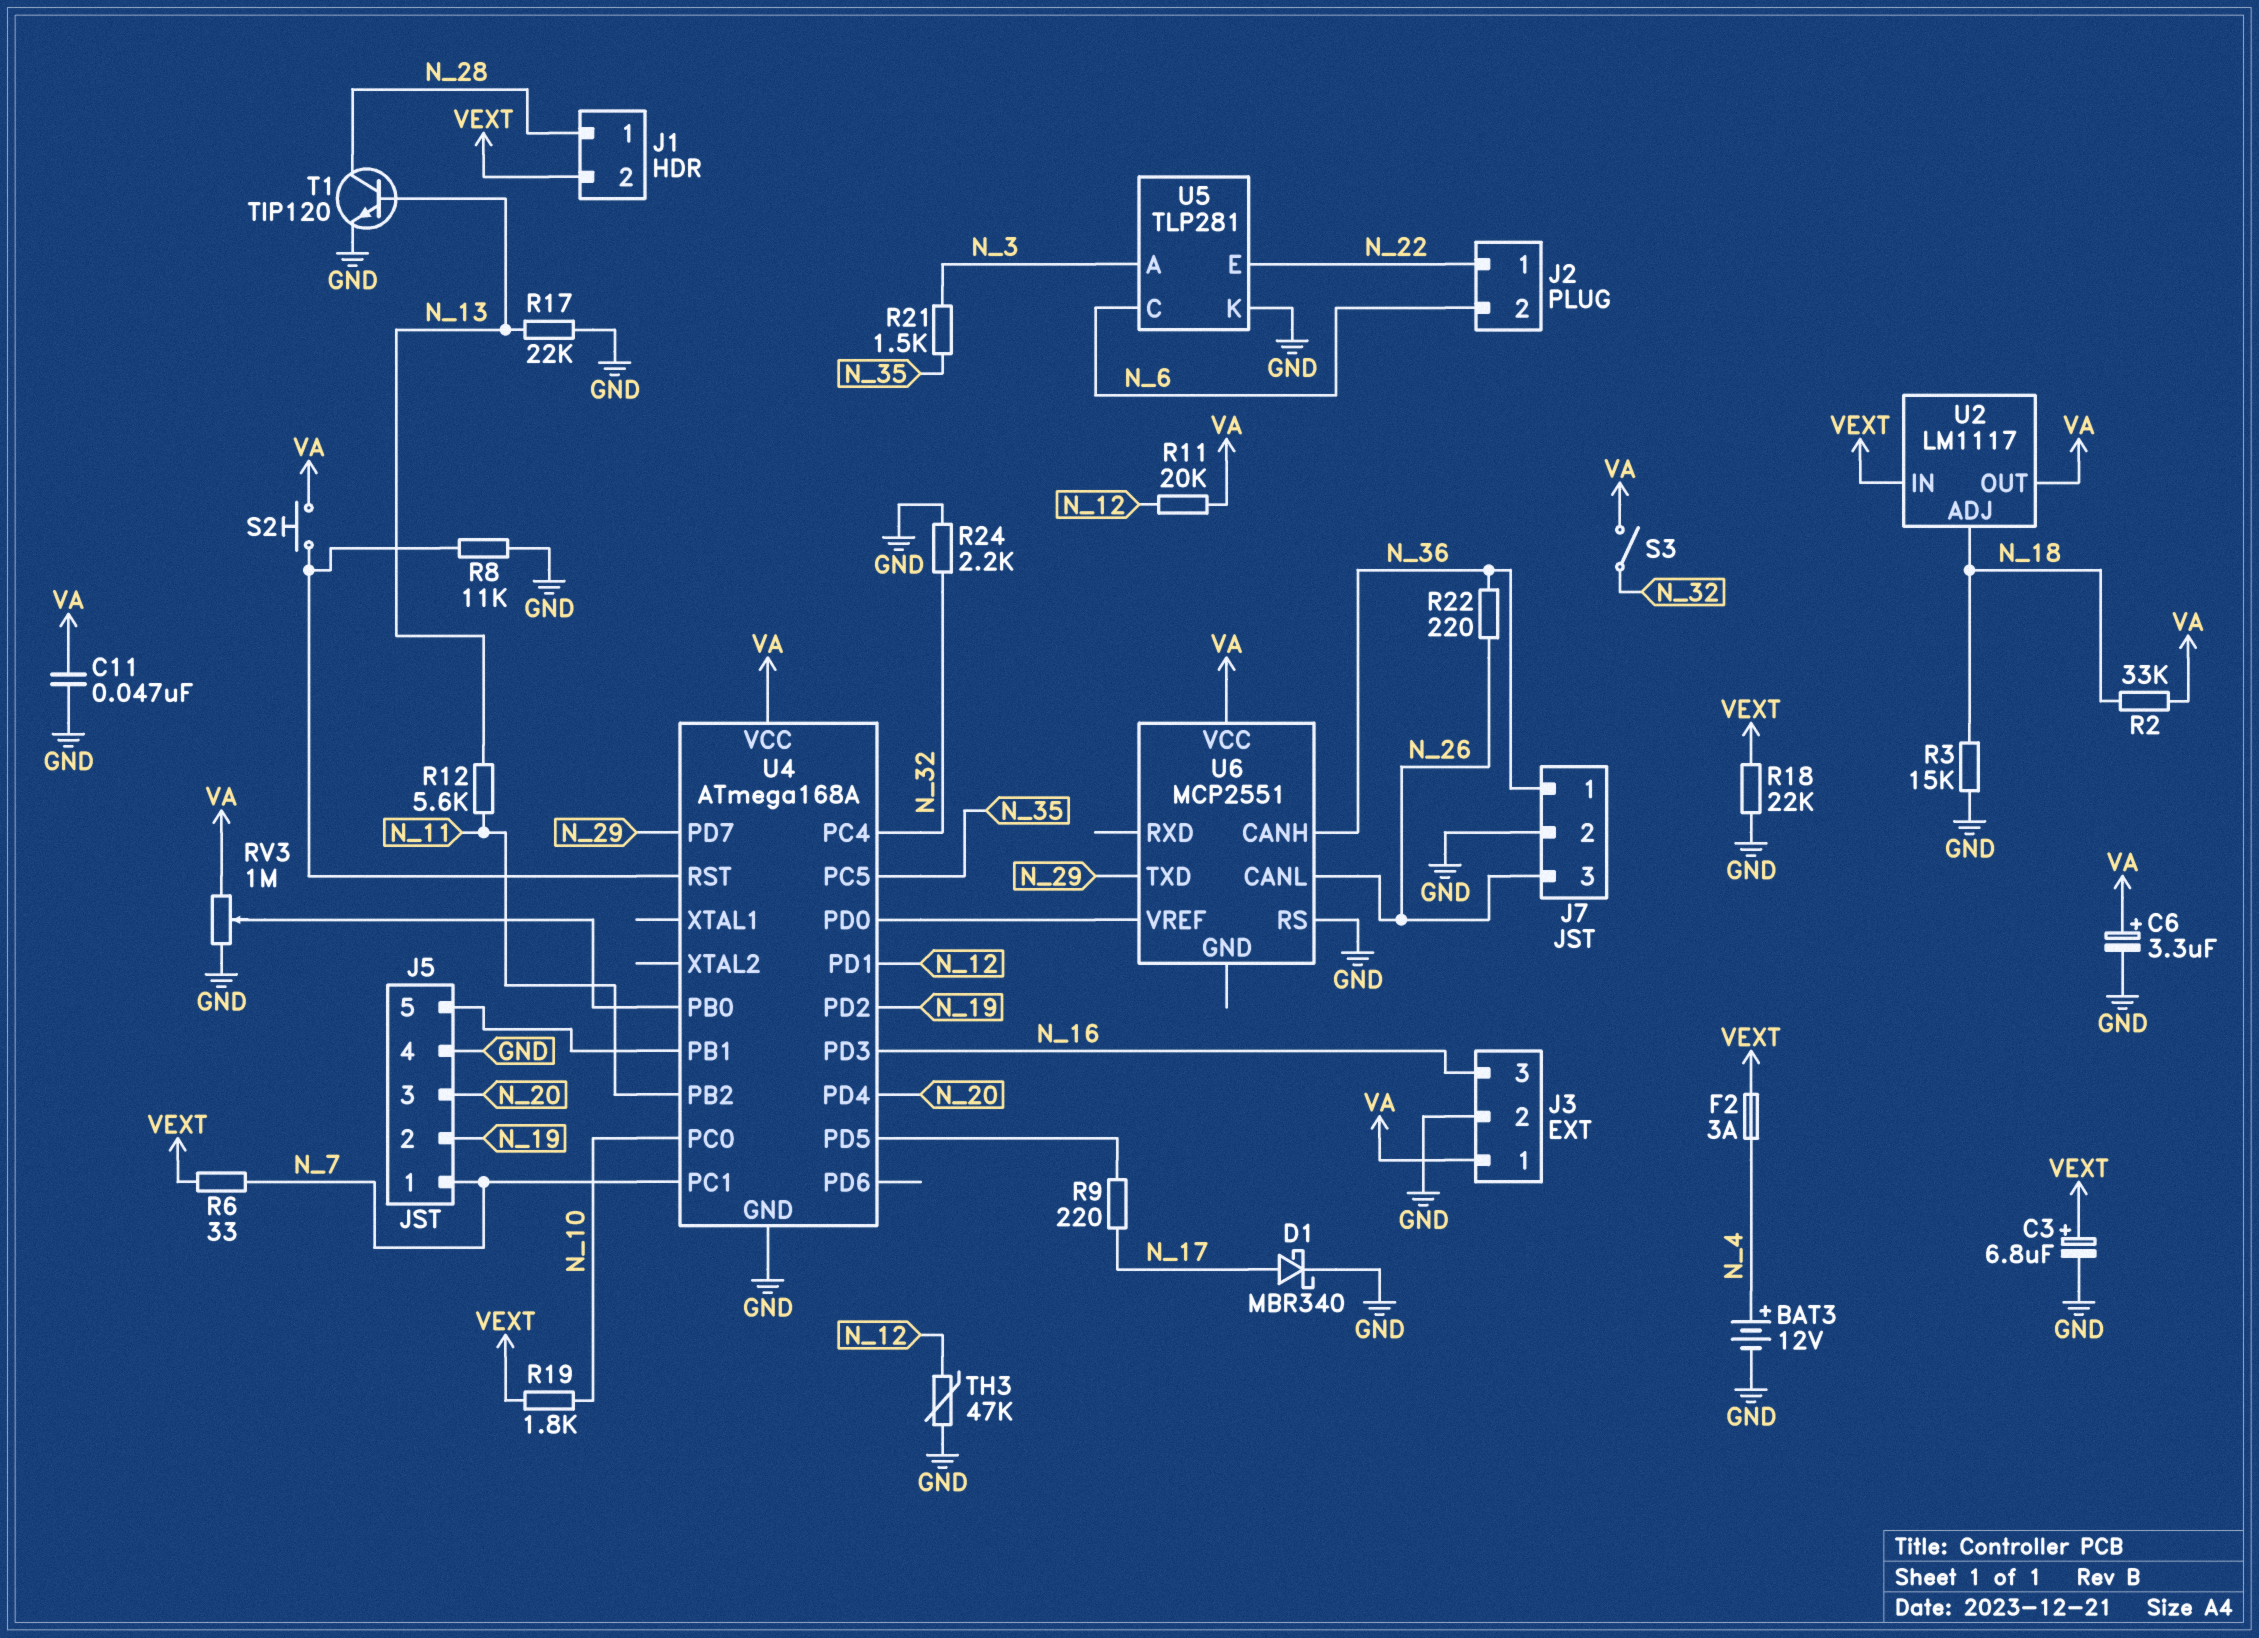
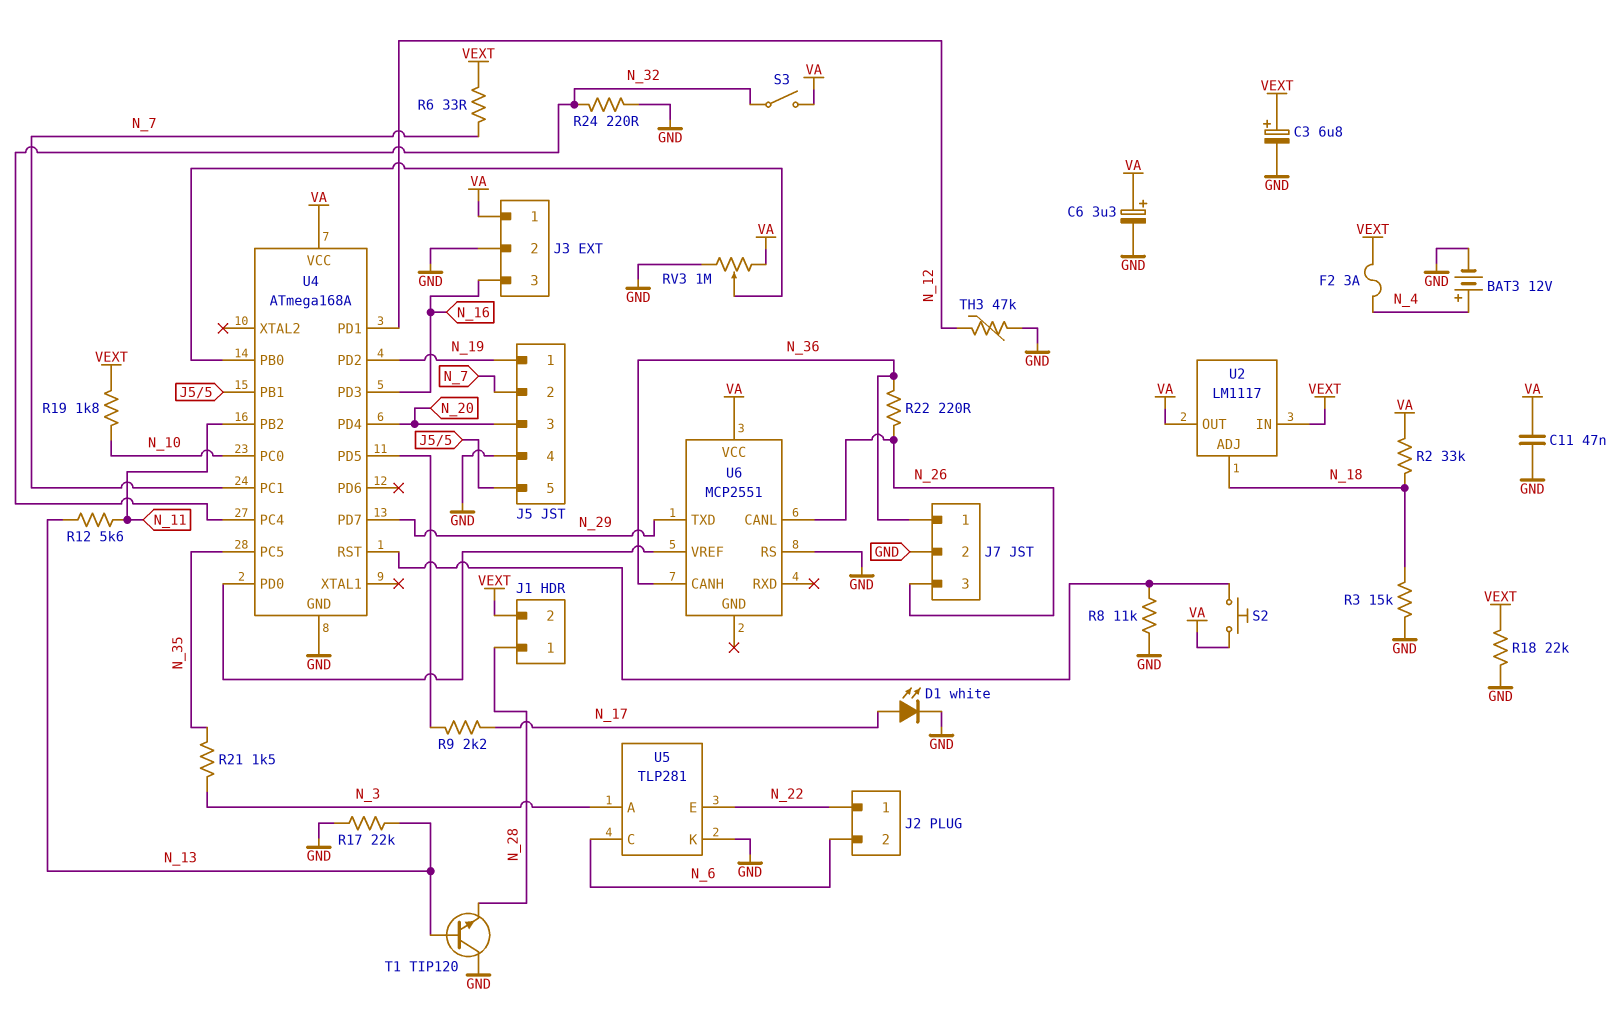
D1: schottky MBR340 (A N_17, K GND) -> LED white (A N_17, K GND)
J5 pin 1: N_7 -> N_19
J5 pin 2: N_19 -> N_7
R9: 220 (N_17, U4/PD5) -> 2.2k (N_17, U4/PD5)
R11: 20k (N_12, VA) -> none
R24: 2.2k (GND, N_32) -> 220 (GND, N_32)
T1: NPN TIP120 (B N_13, C N_28, E GND) -> NPN TIP120 (B N_13, C GND, E N_28)

